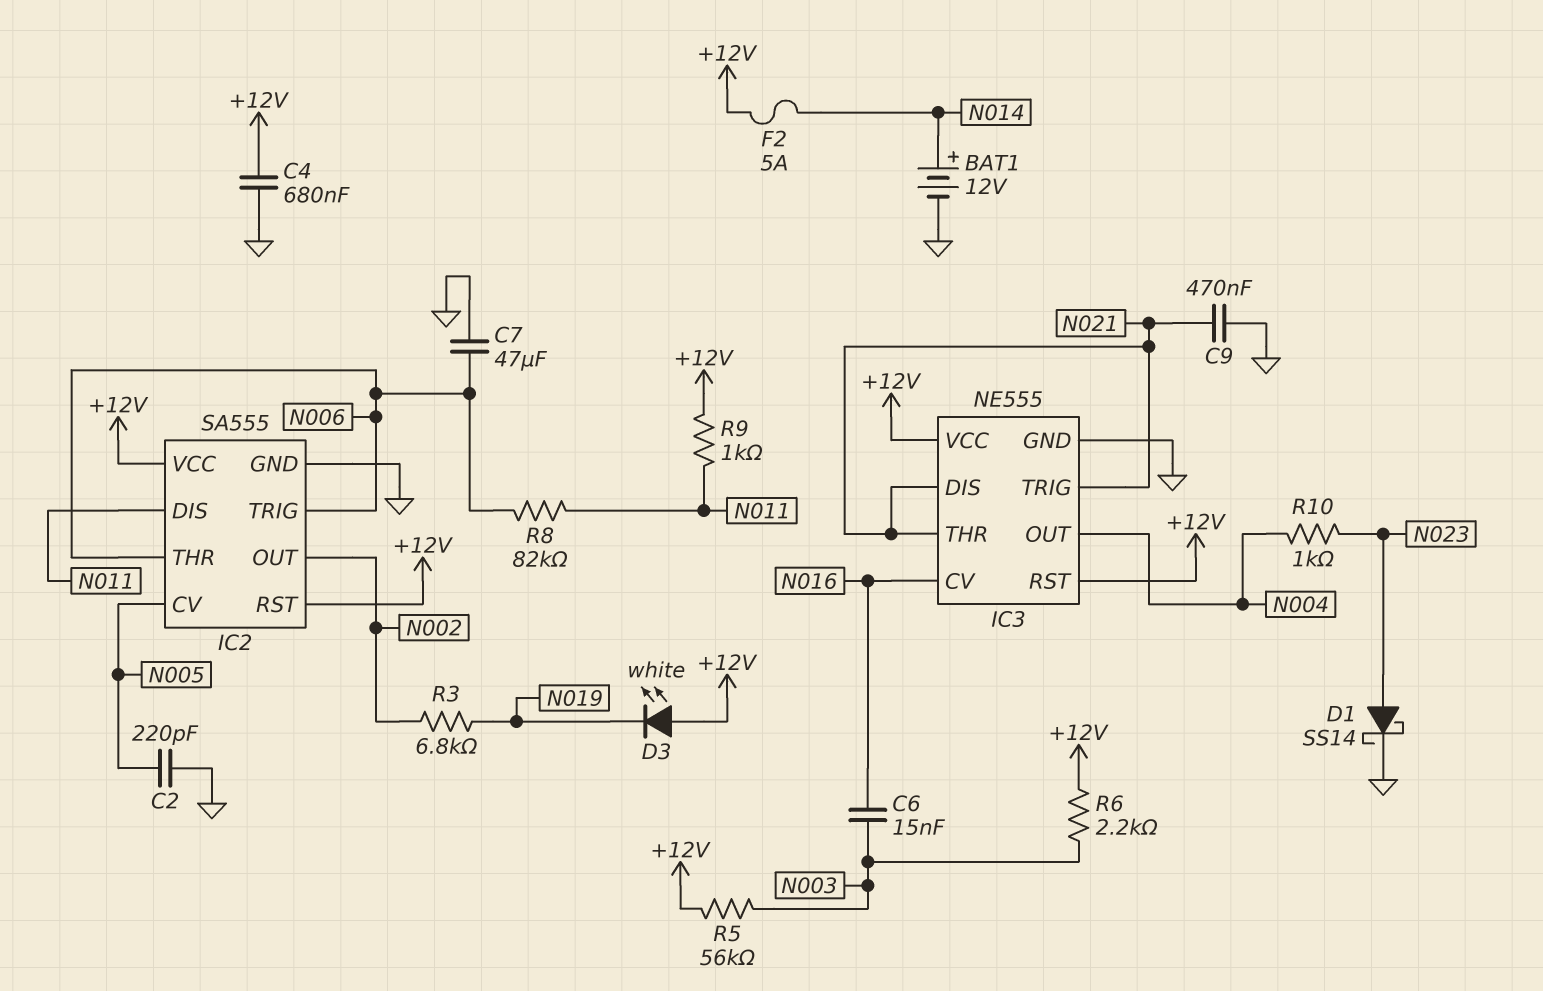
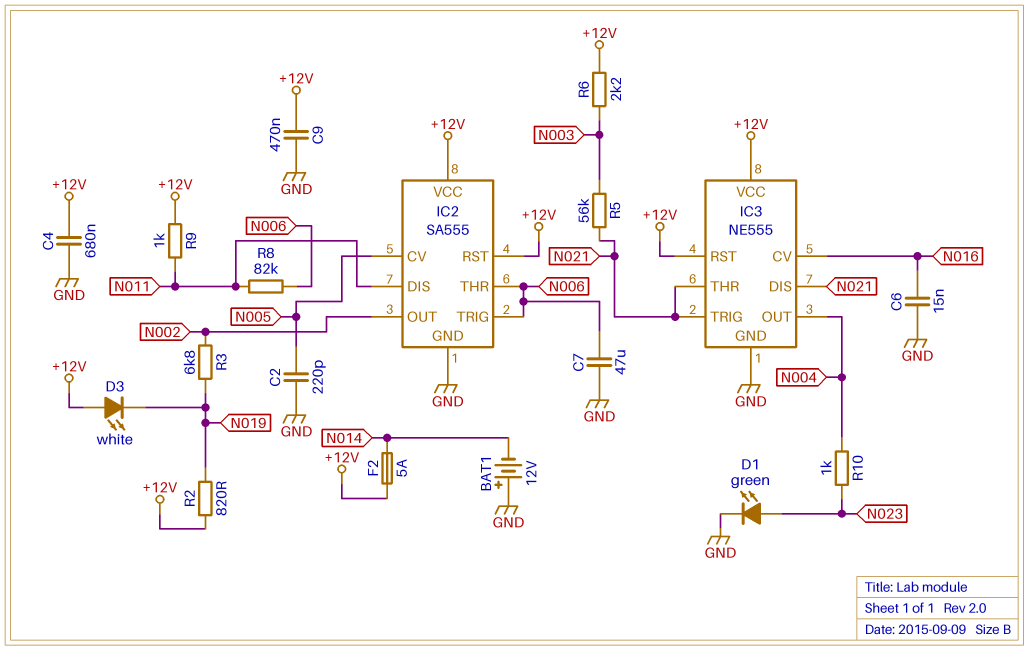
BAT1: 12V (plus N014, minus GND) -> 12V (plus GND, minus N014)
C6: 15nF (N003, N016) -> 15nF (GND, N016)
C9: 470nF (GND, N021) -> 470nF (+12V, GND)
D1: schottky SS14 (A N023, K GND) -> LED green (A N023, K GND)
R2: none -> 820 (+12V, N019)
R5: 56k (+12V, N003) -> 56k (N003, N021)

